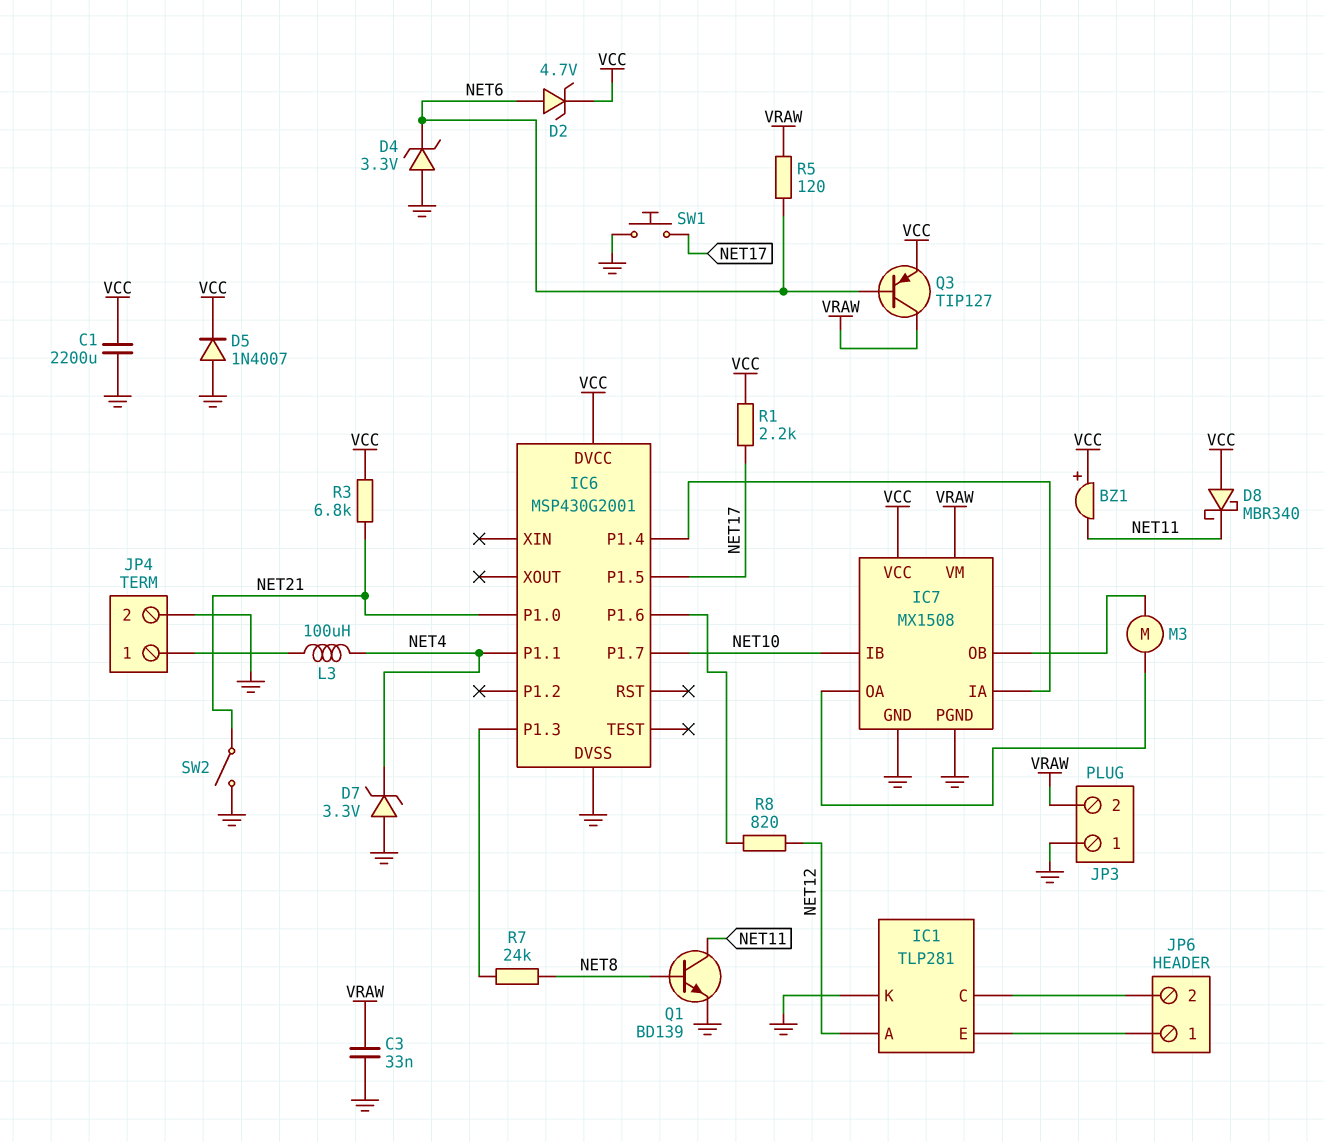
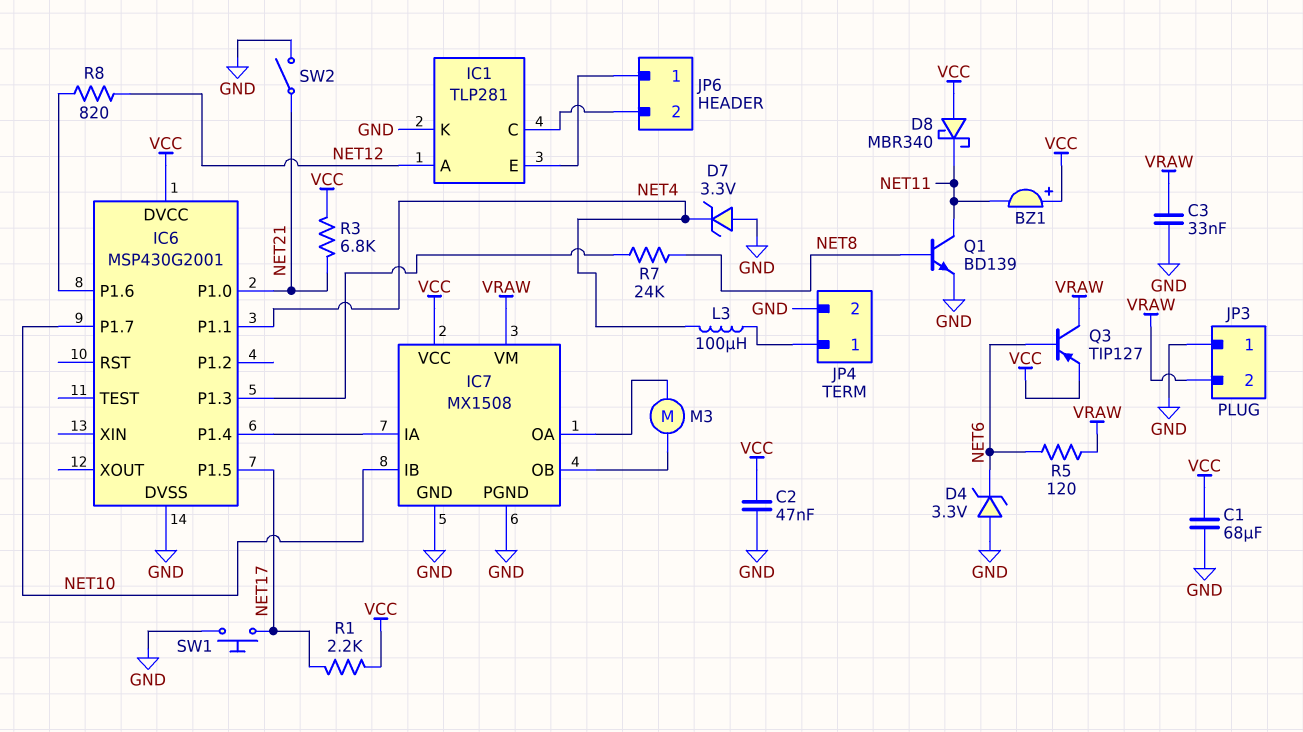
C1: 2200uF (GND, VCC) -> 68uF (GND, VCC)
C2: none -> 47nF (GND, VCC)
D2: zener 4.7V (A NET6, K VCC) -> none
D5: diode 1N4007 (A GND, K VCC) -> none

